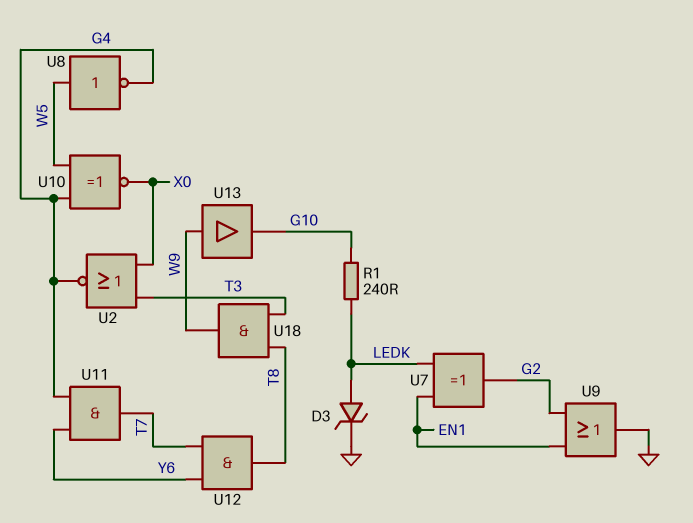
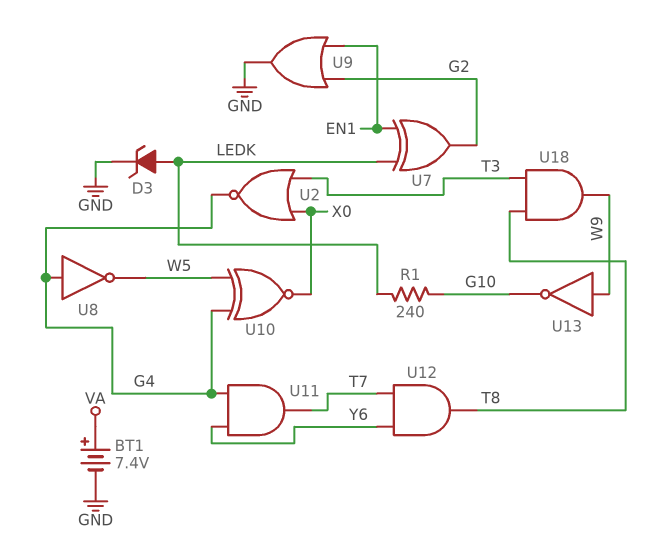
BT1: none -> 7.4V (plus VA, minus GND)
U8: NOT (in W5, out G4) -> NOT (in G4, out W5)
U13: buffer (in W9, out G10) -> NOT (in W9, out G10)

